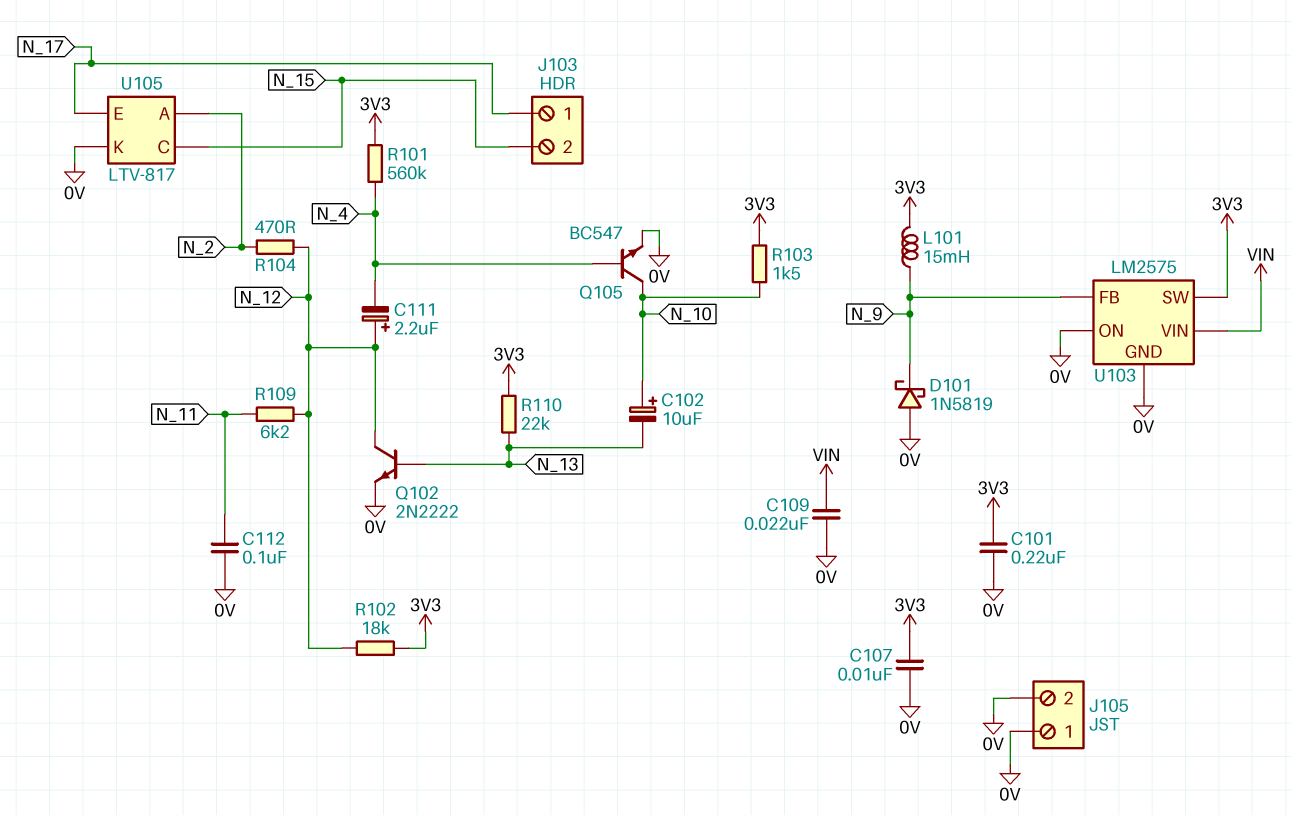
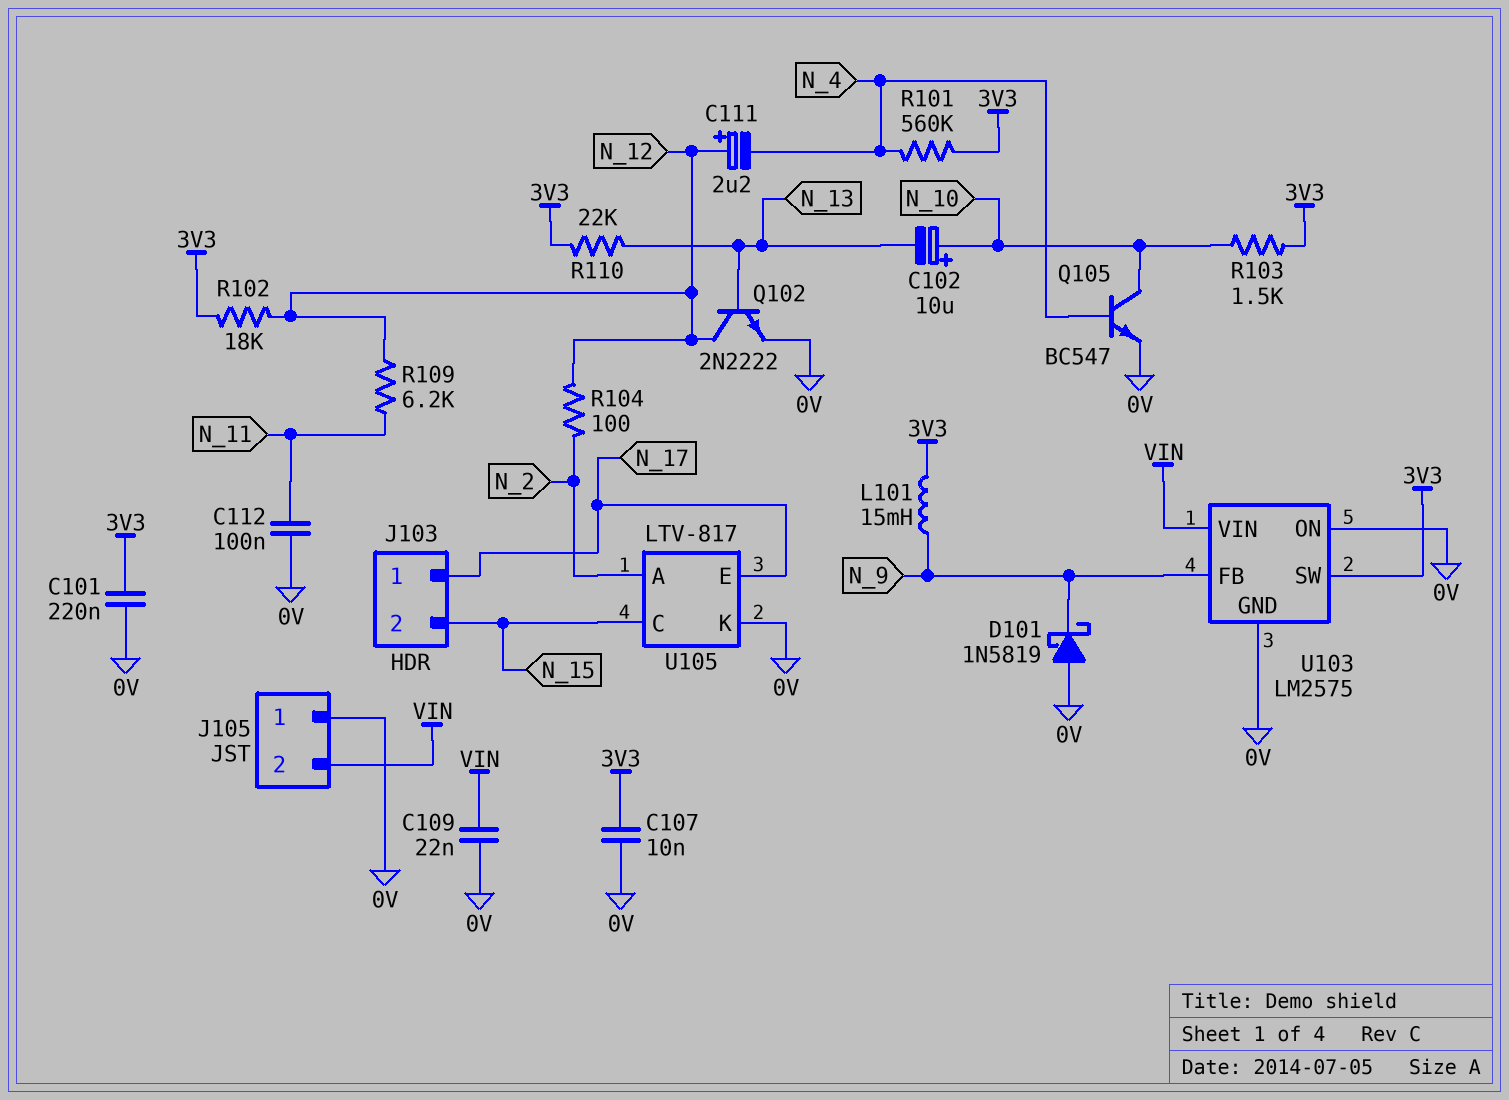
J105 pin 2: 0V -> VIN
R104: 470 (N_2, N_12) -> 100 (N_2, N_12)

